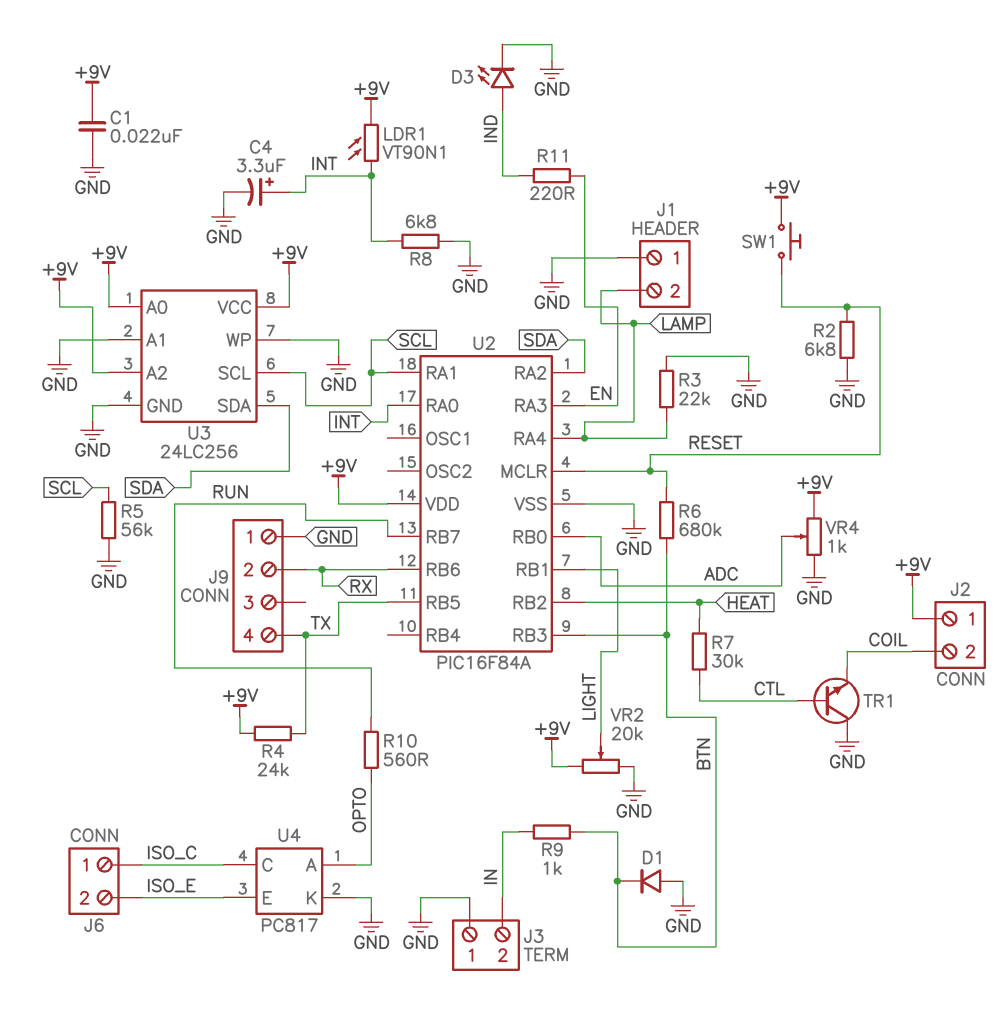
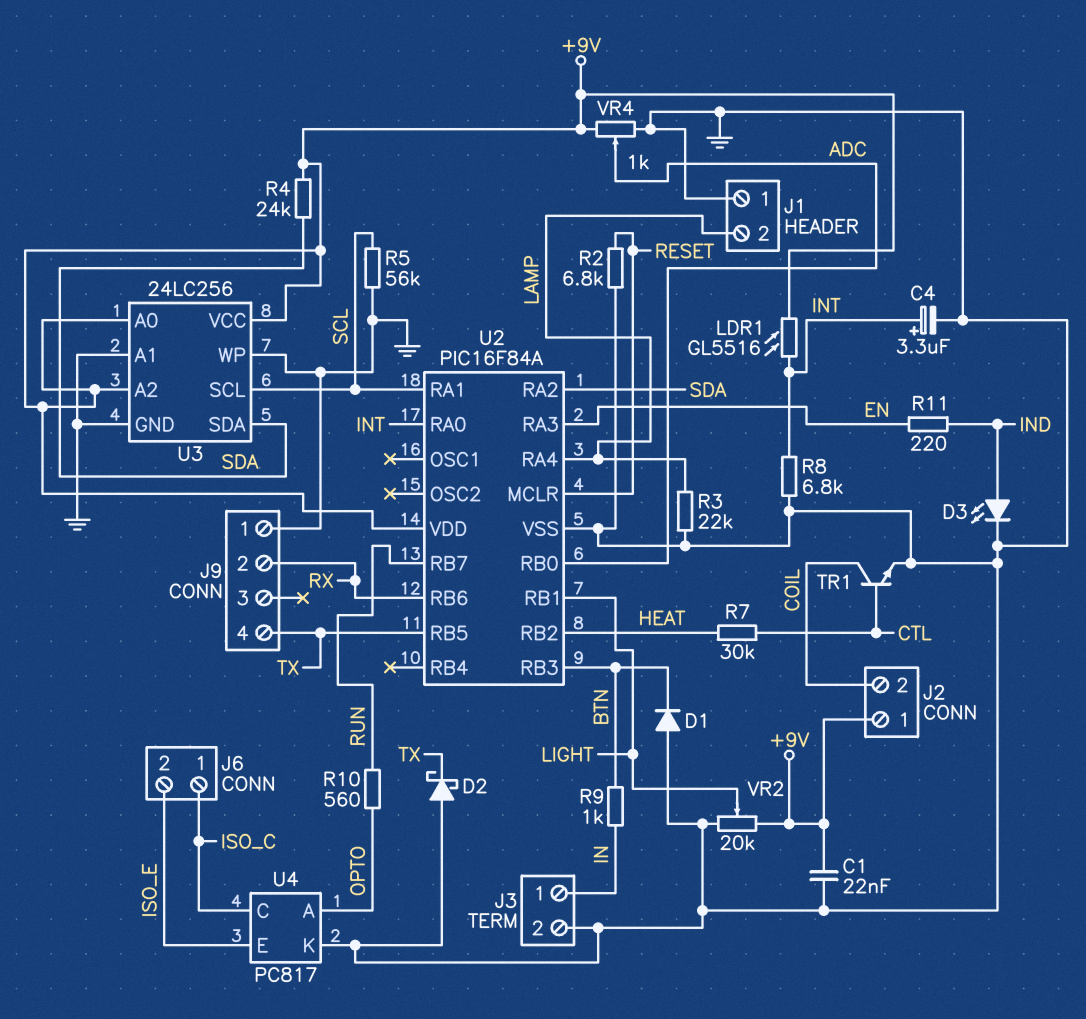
D2: none -> schottky (A GND, K TX)
J3 pin 1: GND -> IN
J3 pin 2: IN -> GND
LDR1: VT90N1 (+9V, INT) -> GL5516 (+9V, INT)
R4: 24k (+9V, TX) -> 24k (+9V, SDA)
R6: 680k (BTN, RESET) -> none
SW1: button (+9V, RESET) -> none
TR1: NPN (B CTL, C GND, E COIL) -> NPN (B CTL, C COIL, E GND)

